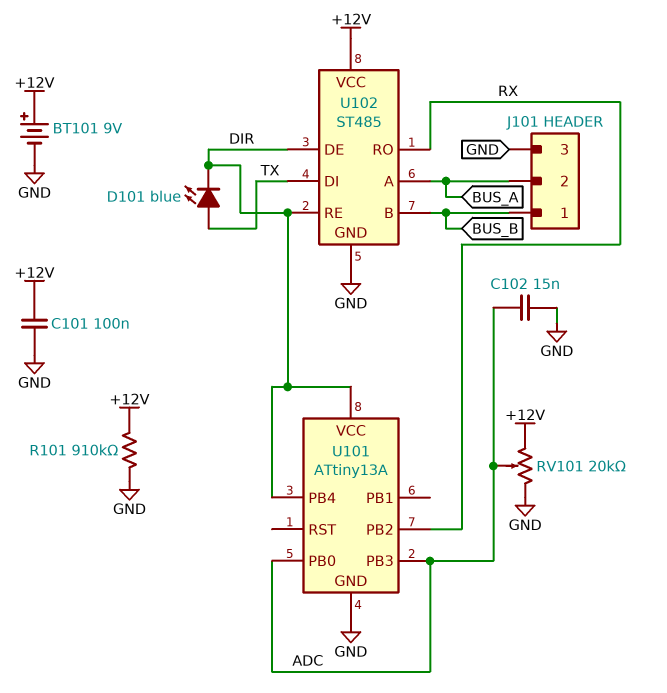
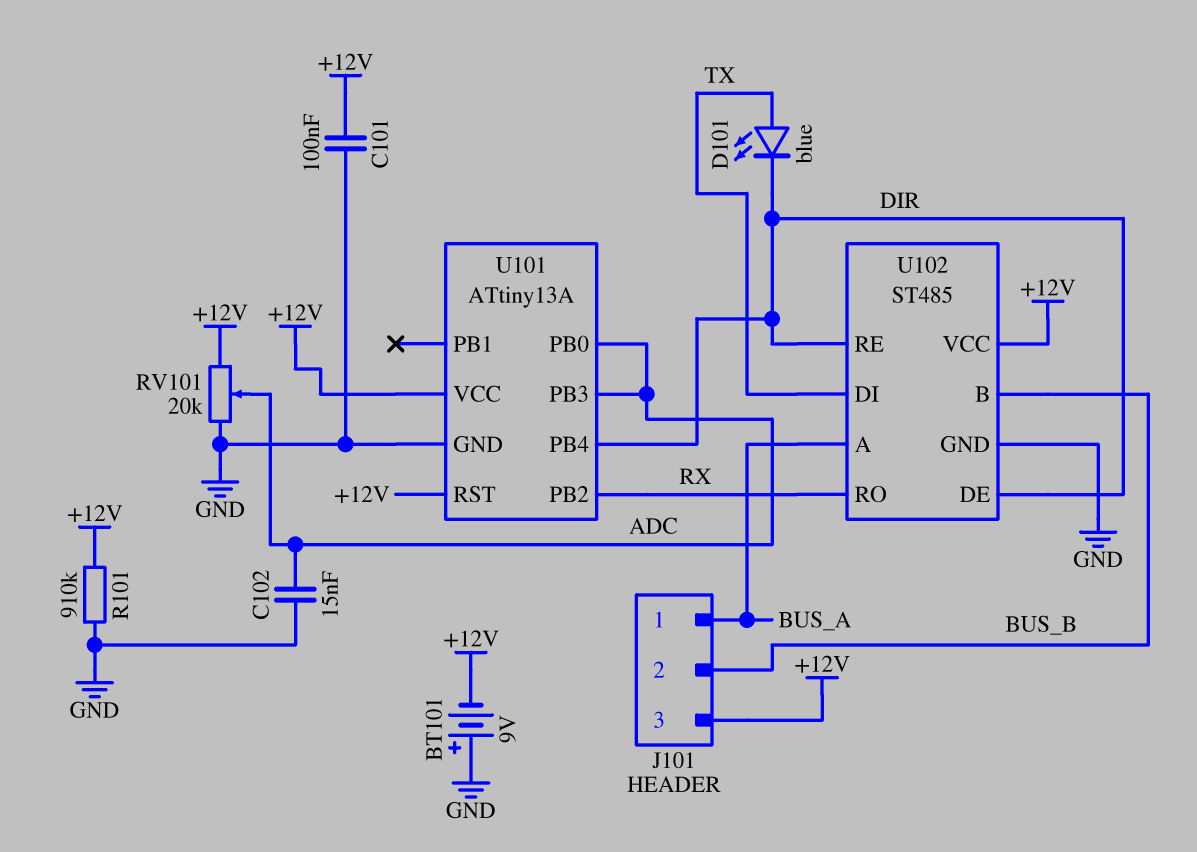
BT101: 9V (plus +12V, minus GND) -> 9V (plus GND, minus +12V)
J101 pin 1: BUS_B -> BUS_A
J101 pin 2: BUS_A -> BUS_B
J101 pin 3: GND -> +12V
U101 pin RST: none -> +12V
U101 pin VCC: DIR -> +12V

